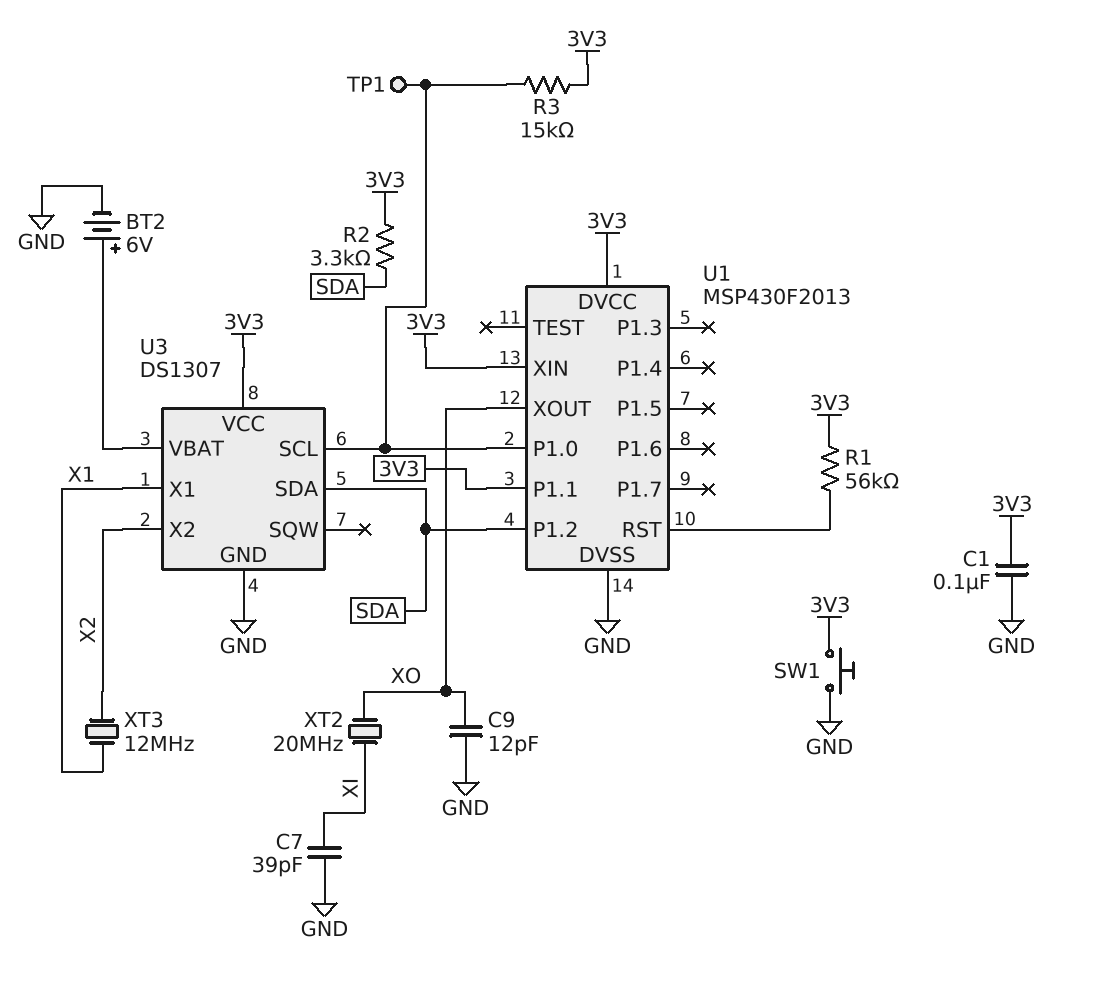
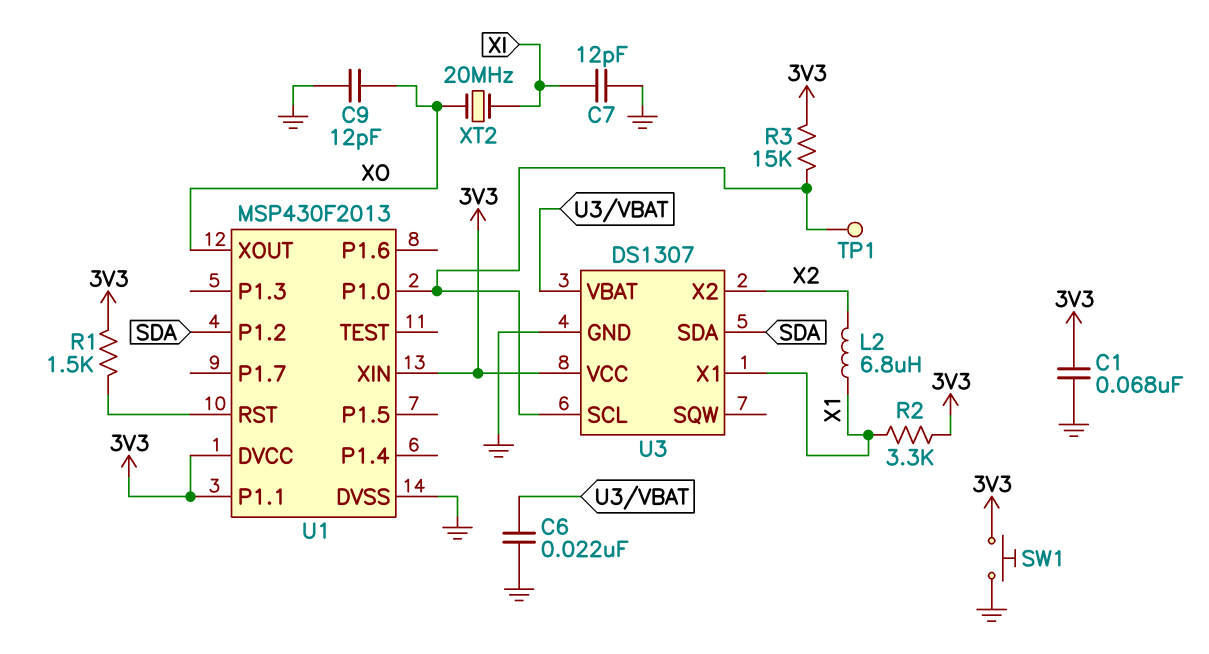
BT2: 6V (plus U3/VBAT, minus GND) -> none
C1: 100nF (3V3, GND) -> 68nF (3V3, GND)
C6: none -> 22nF (GND, U3/VBAT)
C7: 39pF (GND, XI) -> 12pF (GND, XI)
L2: none -> 6.8uH (X1, X2)
R1: 56k (3V3, U1/RST) -> 1.5k (3V3, U1/RST)
R2: 3.3k (3V3, SDA) -> 3.3k (3V3, X1)
XT3: 12MHz (X1, X2) -> none

